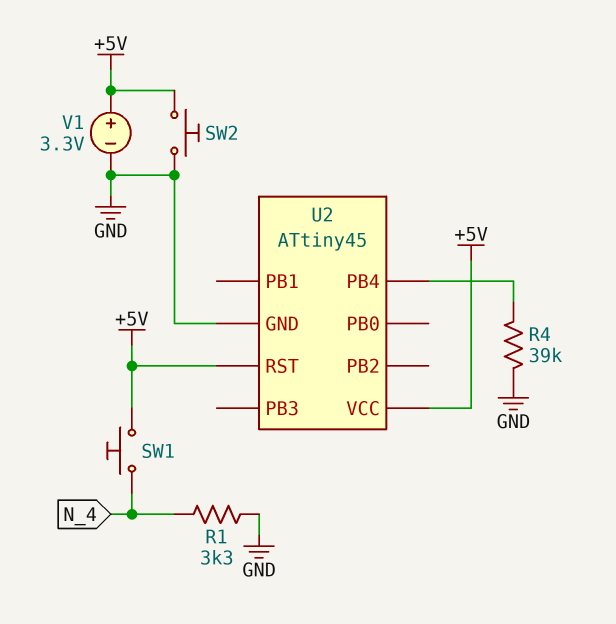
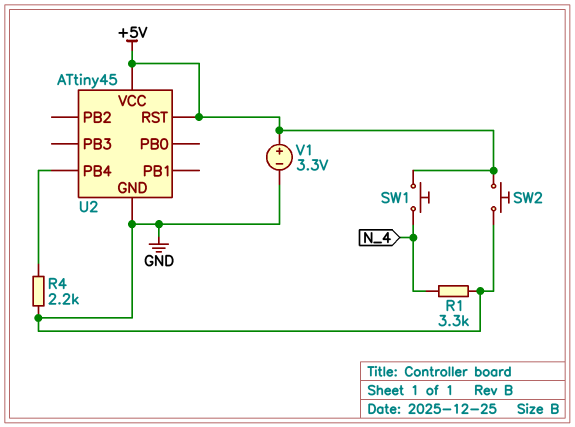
R4: 39k (GND, U2/PB4) -> 2.2k (GND, U2/PB4)

